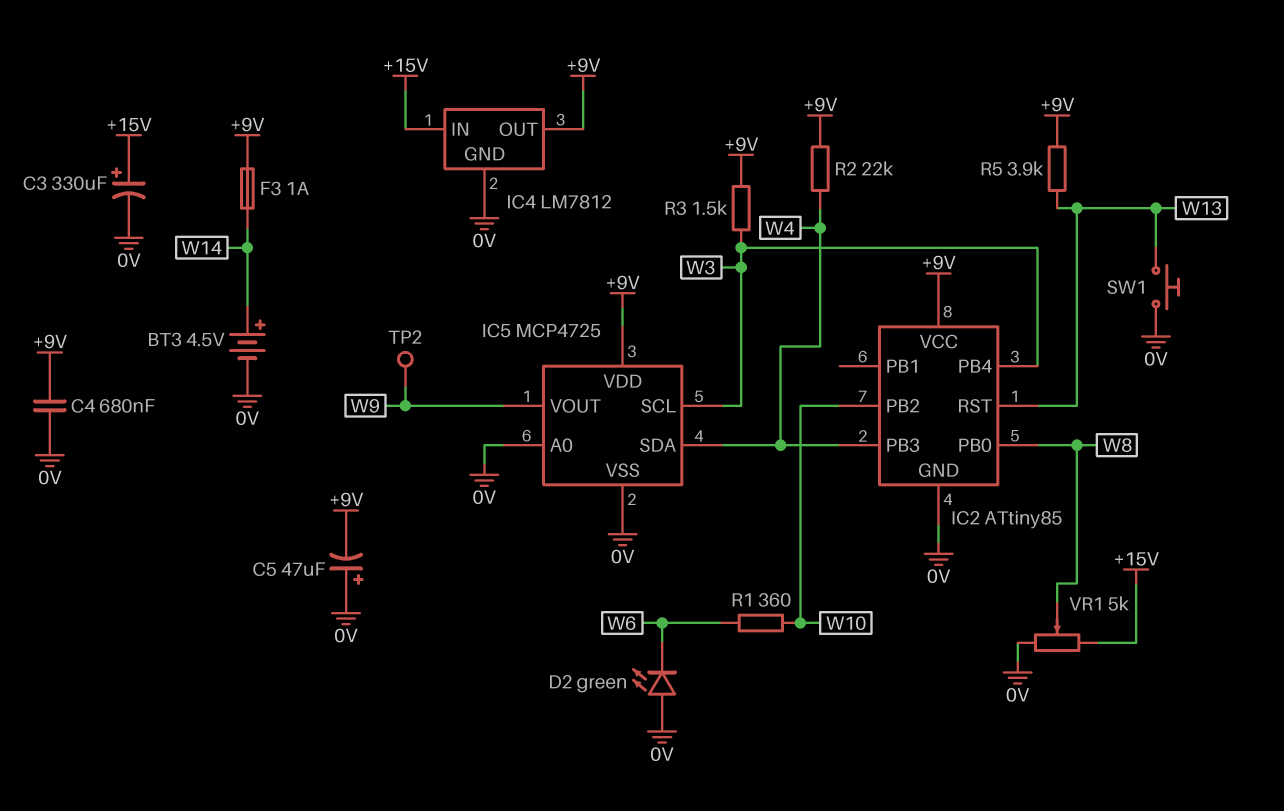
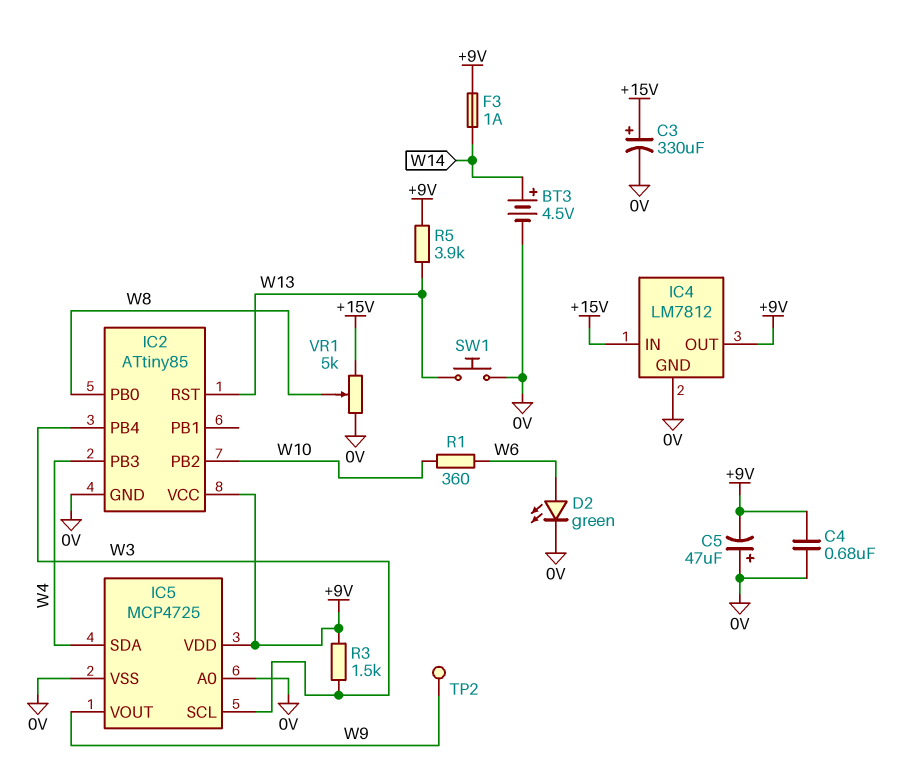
D2: LED green (A 0V, K W6) -> LED green (A W6, K 0V)
R2: 22k (+9V, W4) -> none

